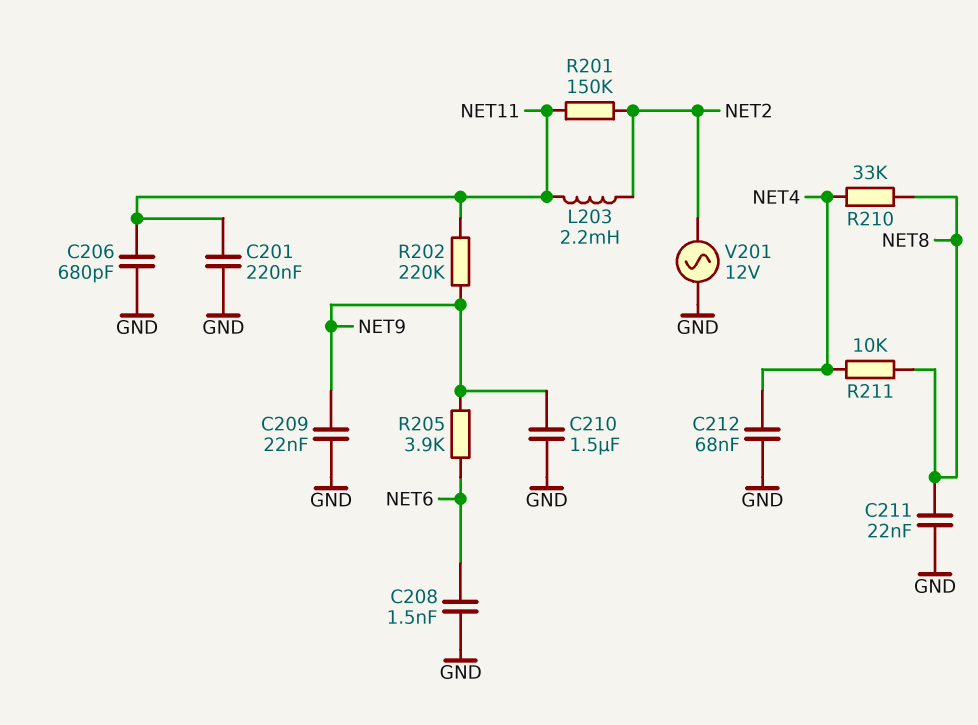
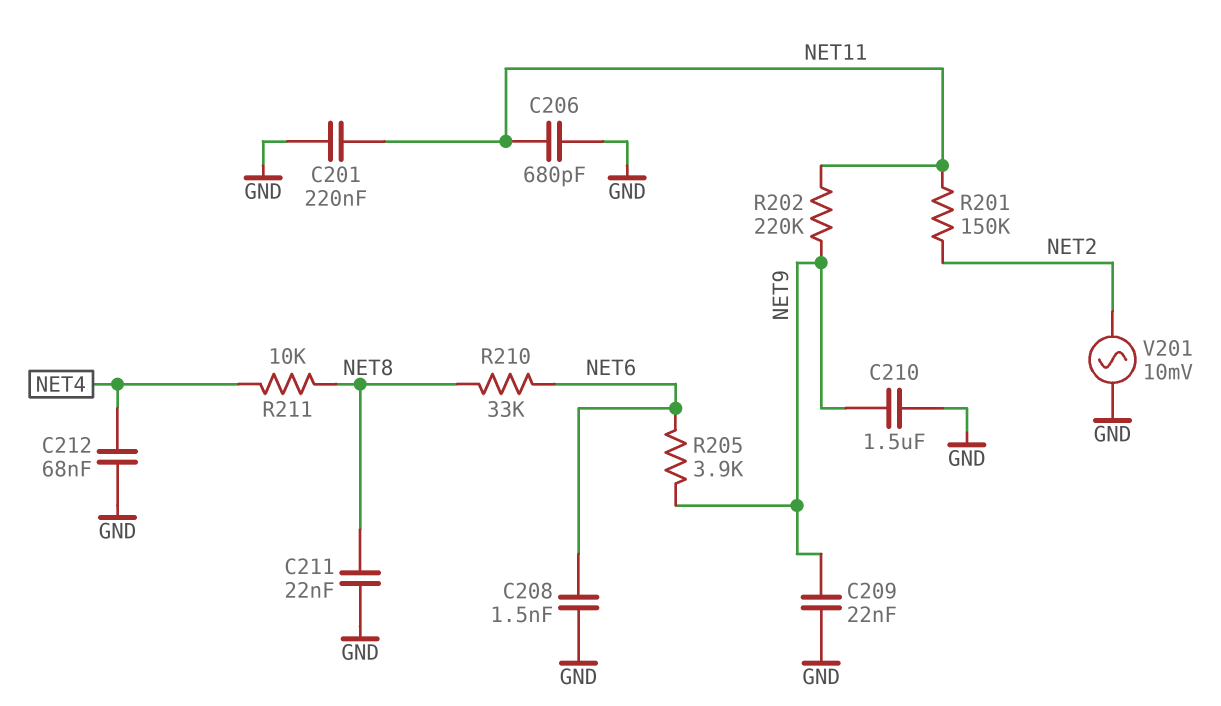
L203: 2.2mH (NET2, NET11) -> none
R210: 33k (NET4, NET8) -> 33k (NET6, NET8)
V201: AC 12V (GND, NET2) -> AC 10mV (GND, NET2)

